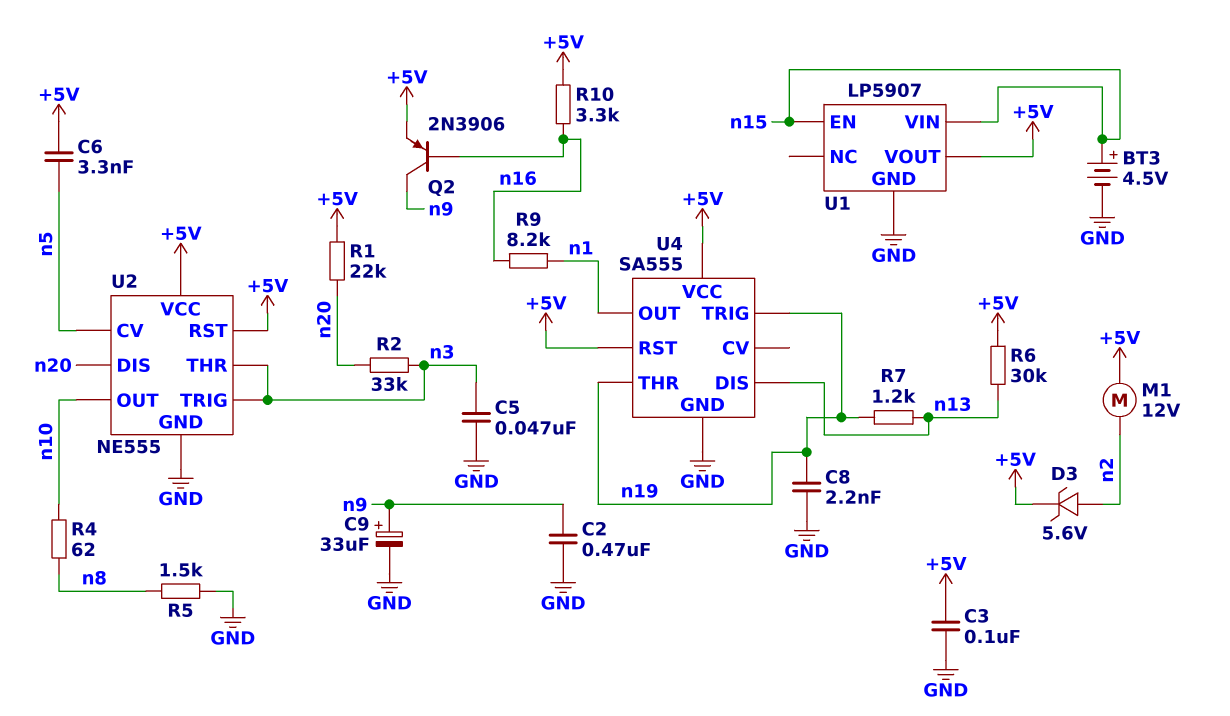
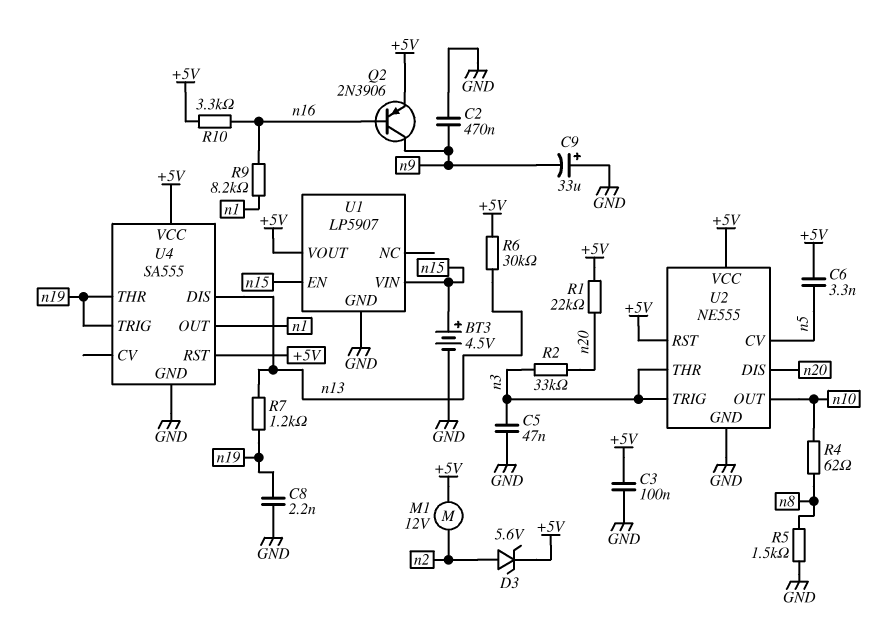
C9: 33uF (plus n9, minus GND) -> 33uF (plus GND, minus n9)

